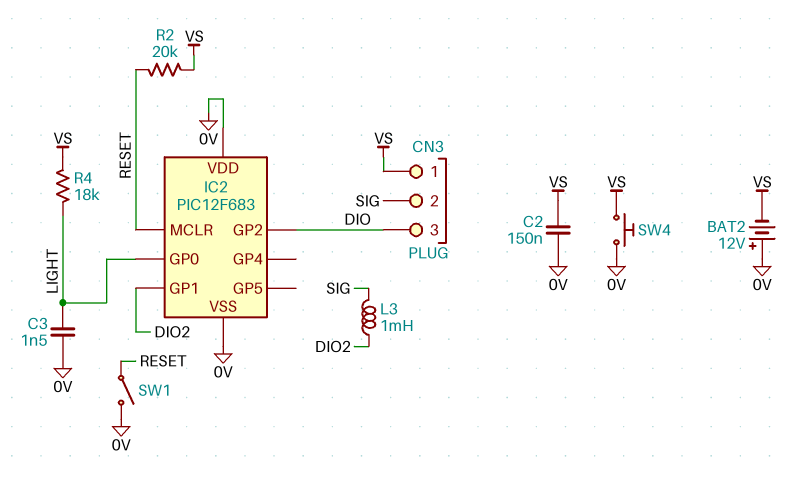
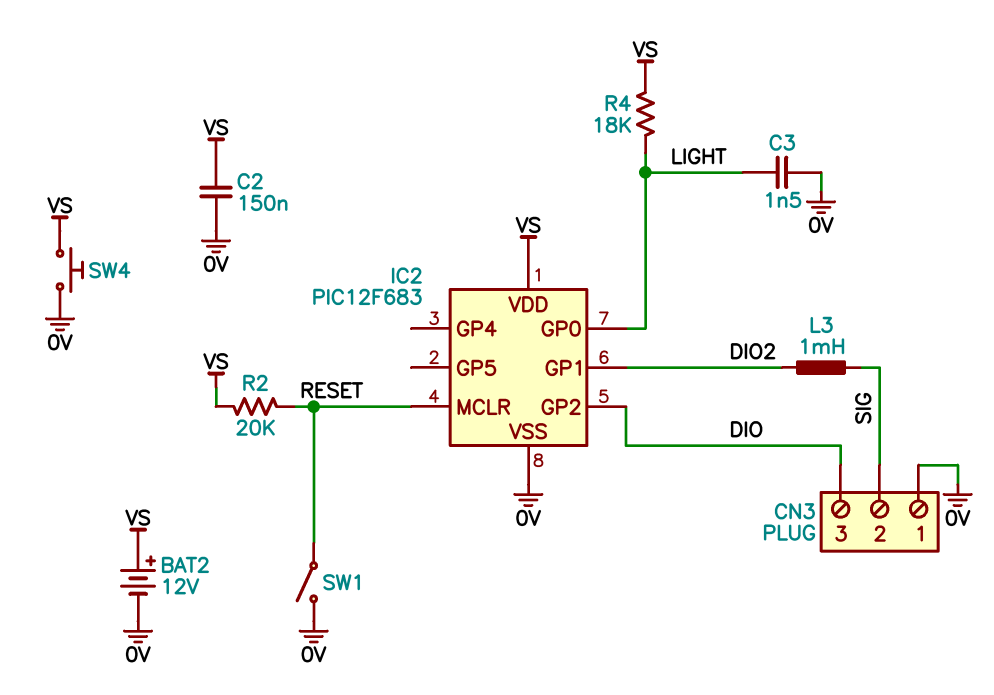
BAT2: 12V (plus 0V, minus VS) -> 12V (plus VS, minus 0V)
CN3 pin 1: VS -> 0V
IC2 pin VDD: 0V -> VS

